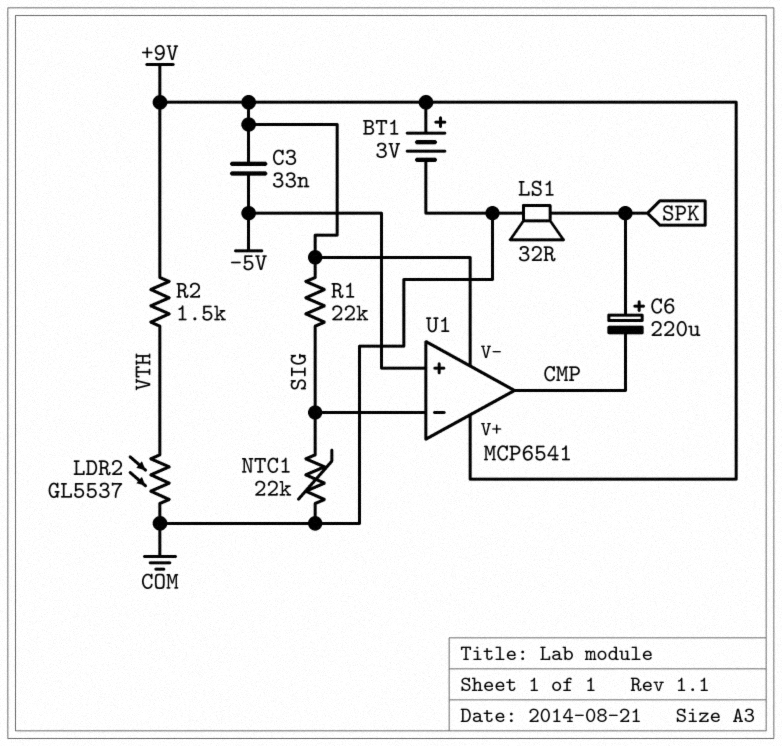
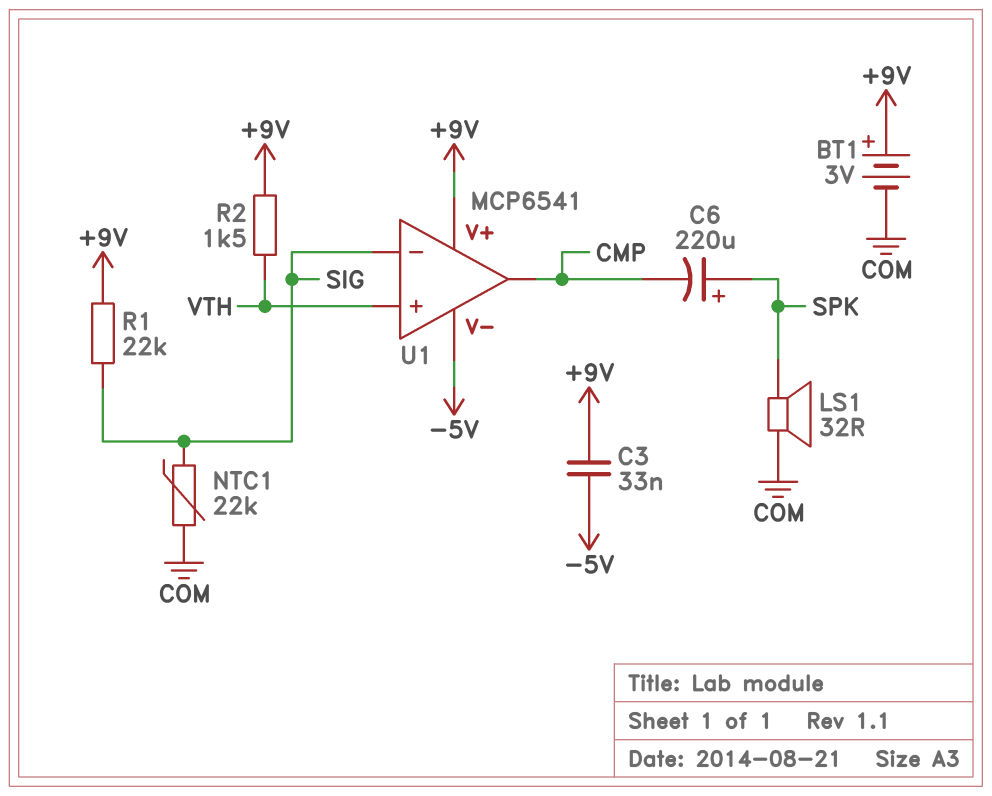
LDR2: GL5537 (COM, VTH) -> none
U1 pin V-: +9V -> -5V
U1 pin in+: -5V -> VTH

